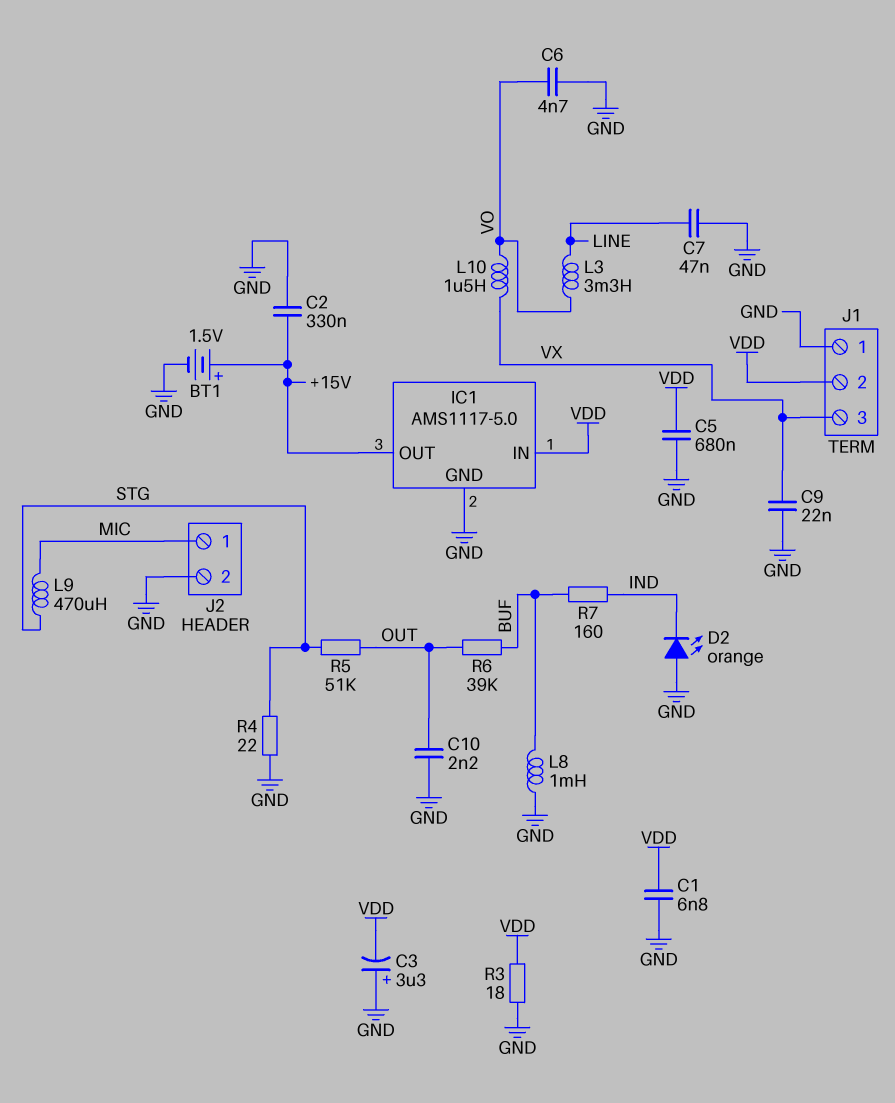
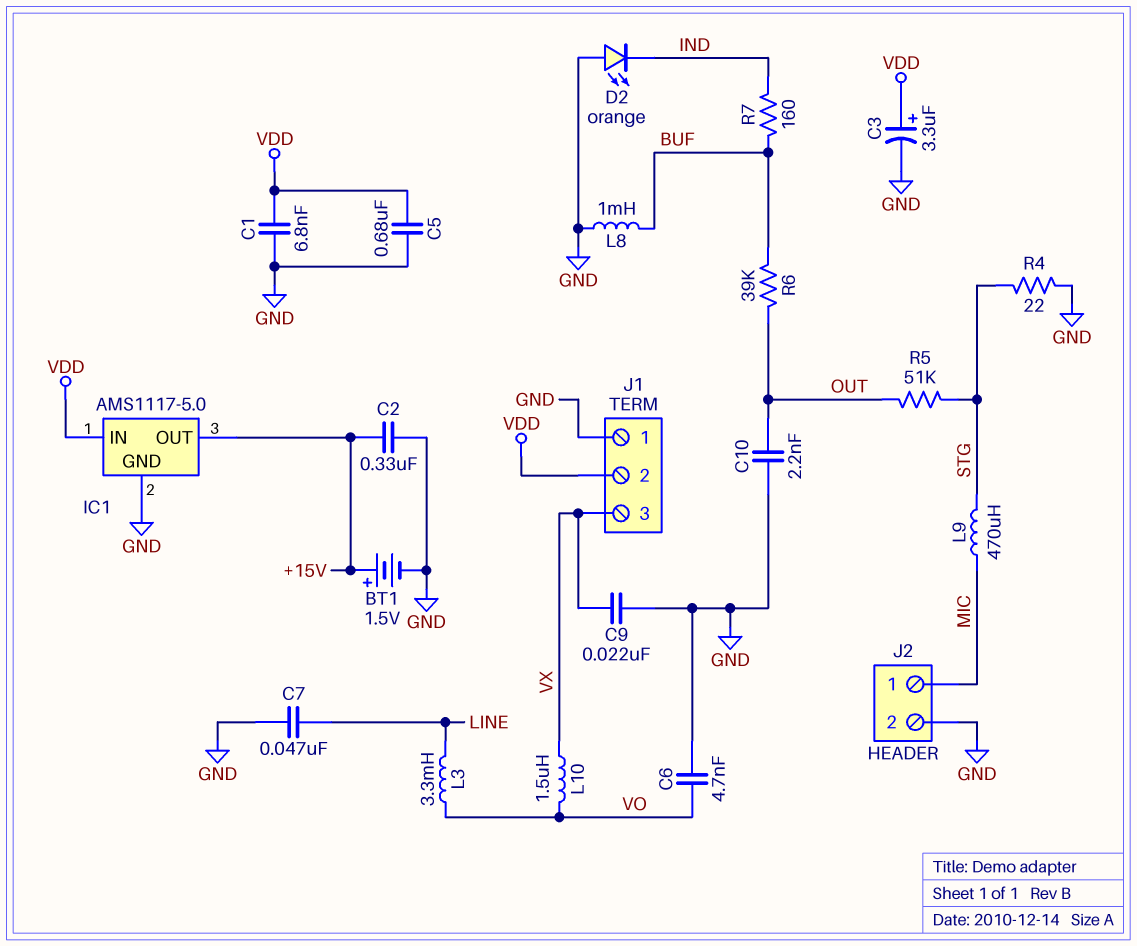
C3: 3.3uF (plus GND, minus VDD) -> 3.3uF (plus VDD, minus GND)
R3: 18 (GND, VDD) -> none

